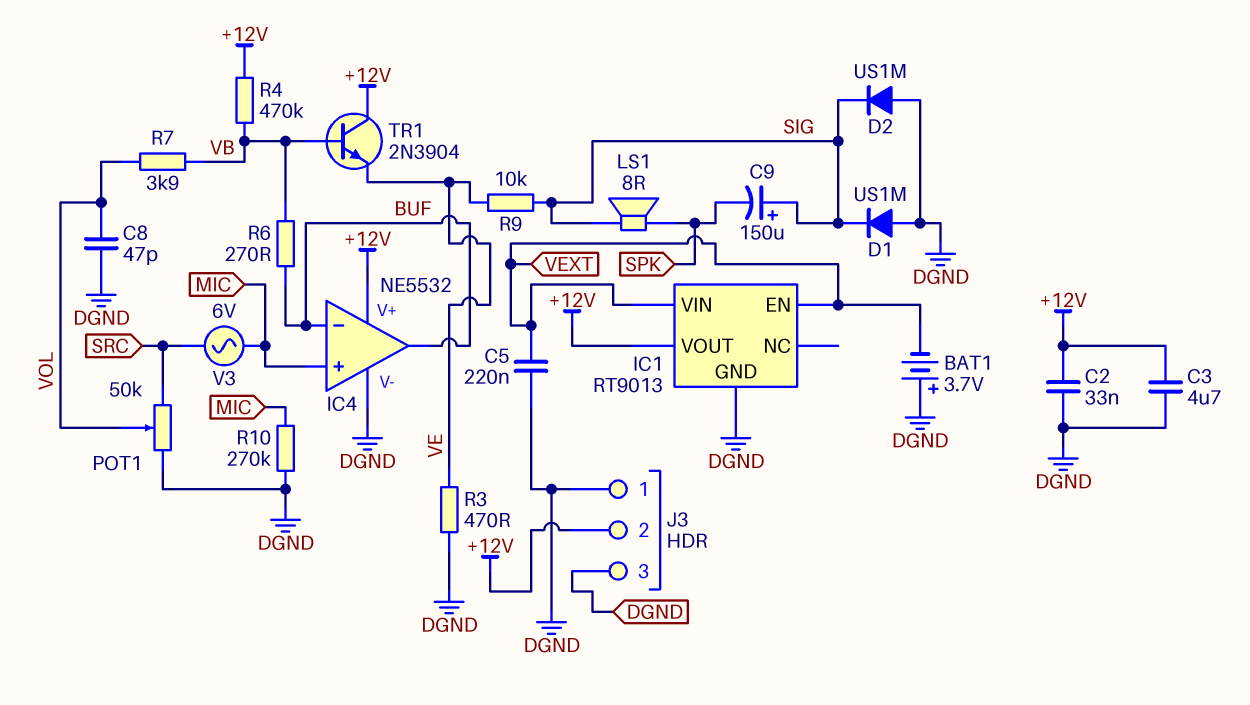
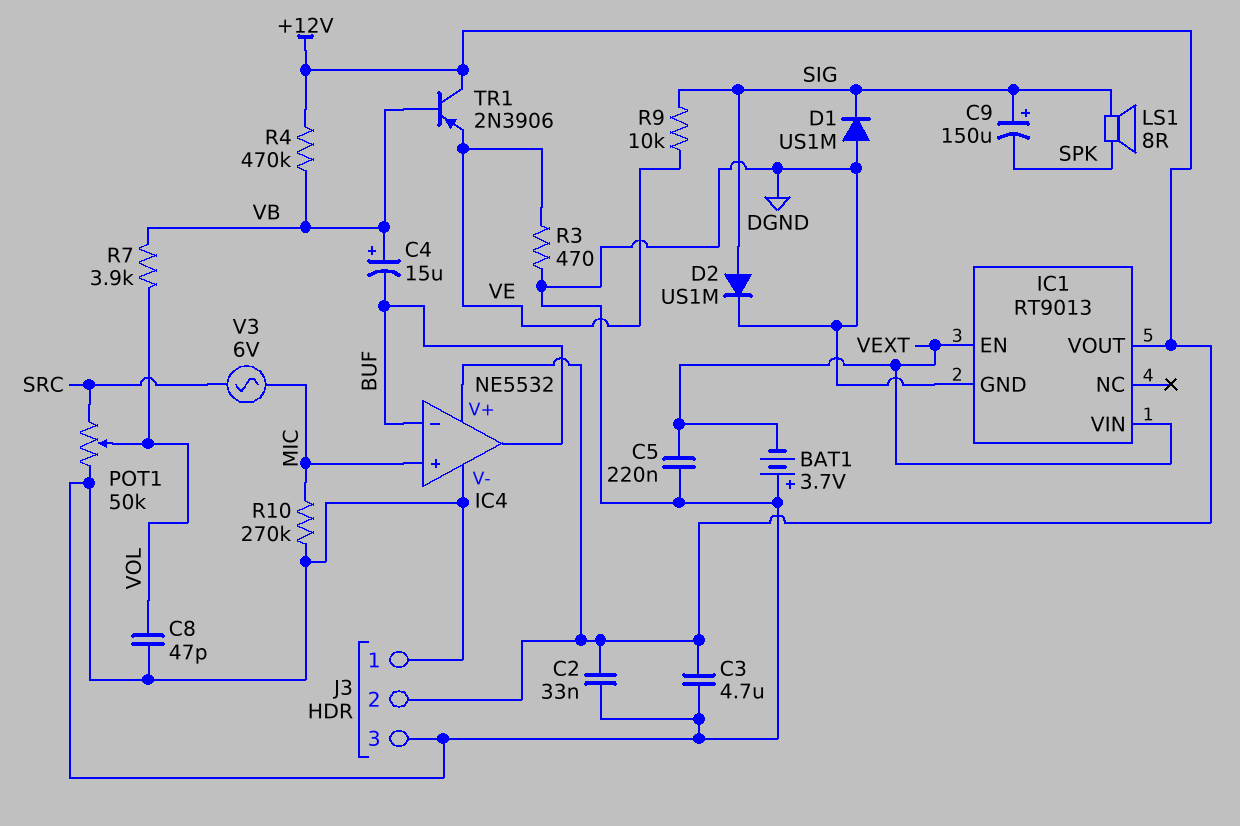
C4: none -> 15uF (plus VB, minus BUF)
D2: diode US1M (A DGND, K SIG) -> diode US1M (A SIG, K DGND)
R6: 270 (BUF, VB) -> none
TR1: NPN 2N3904 (B VB, C +12V, E VE) -> PNP 2N3906 (B VB, C +12V, E VE)

